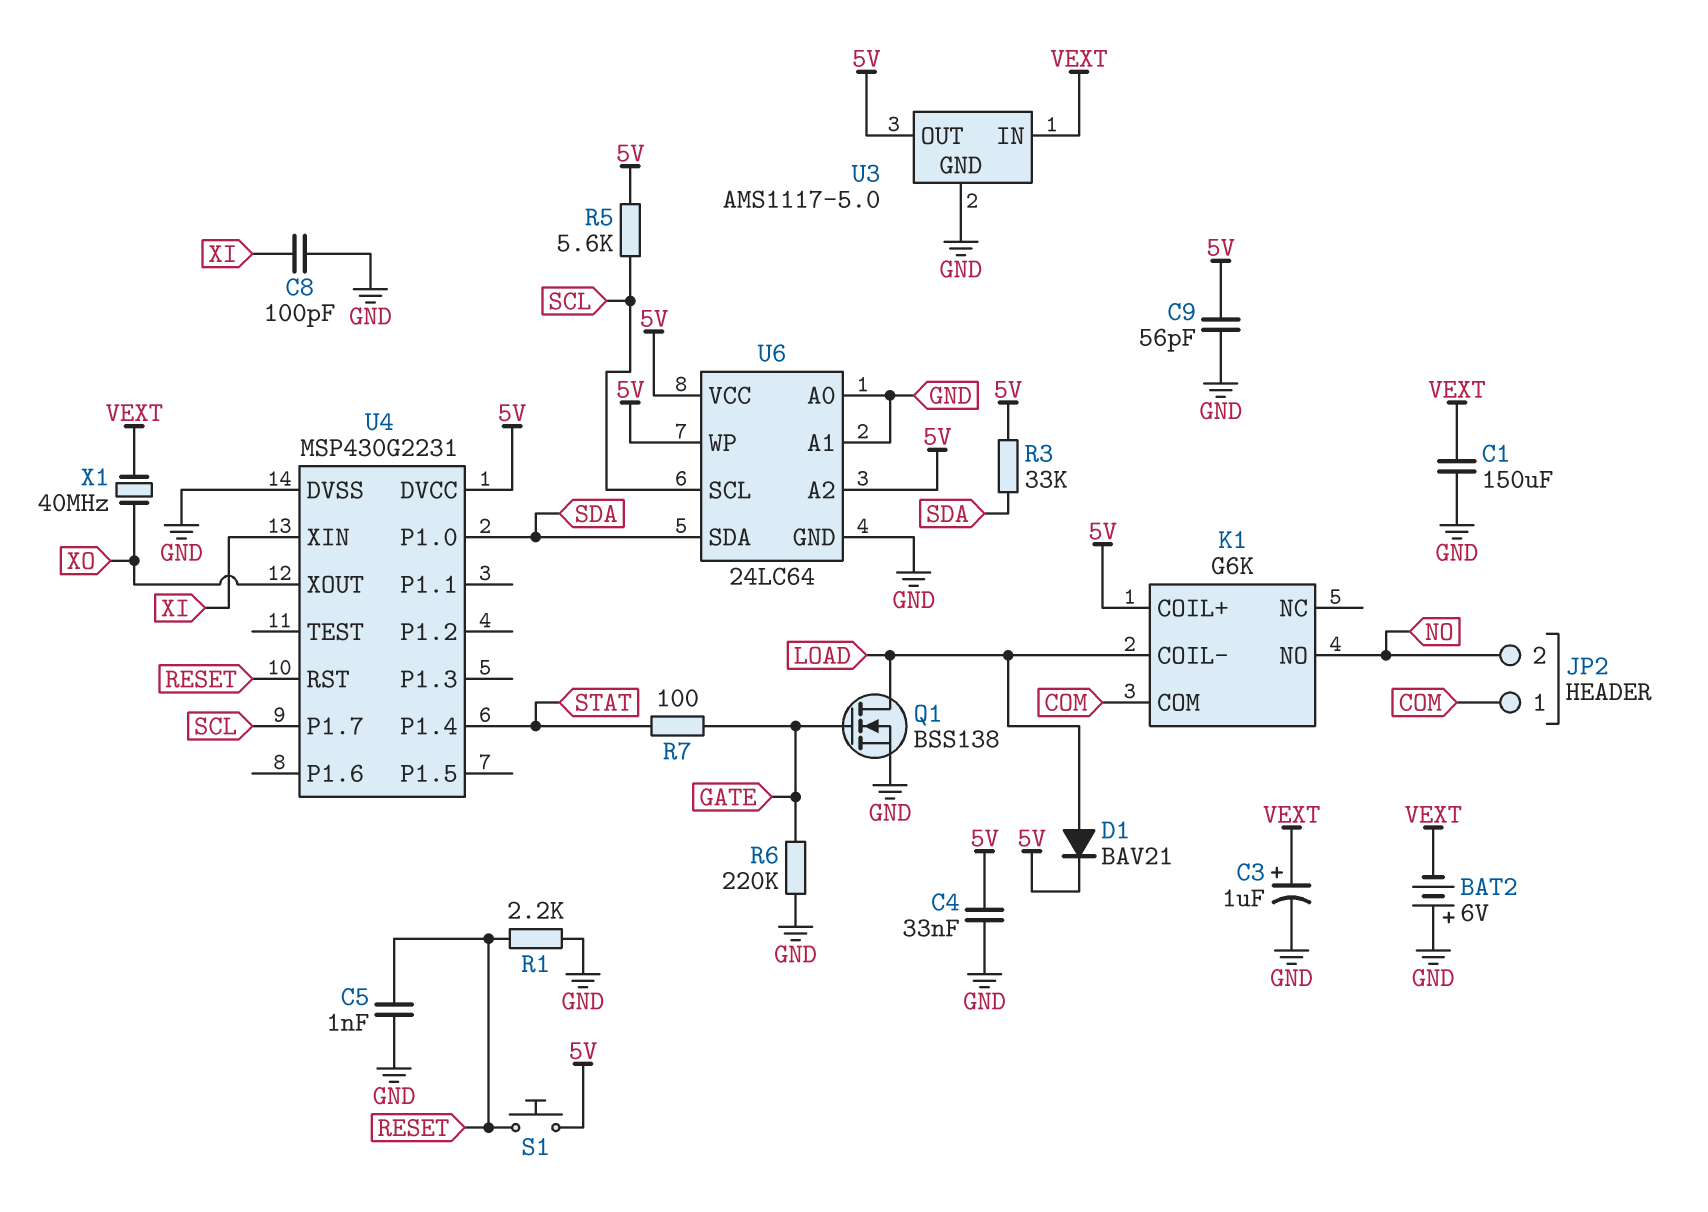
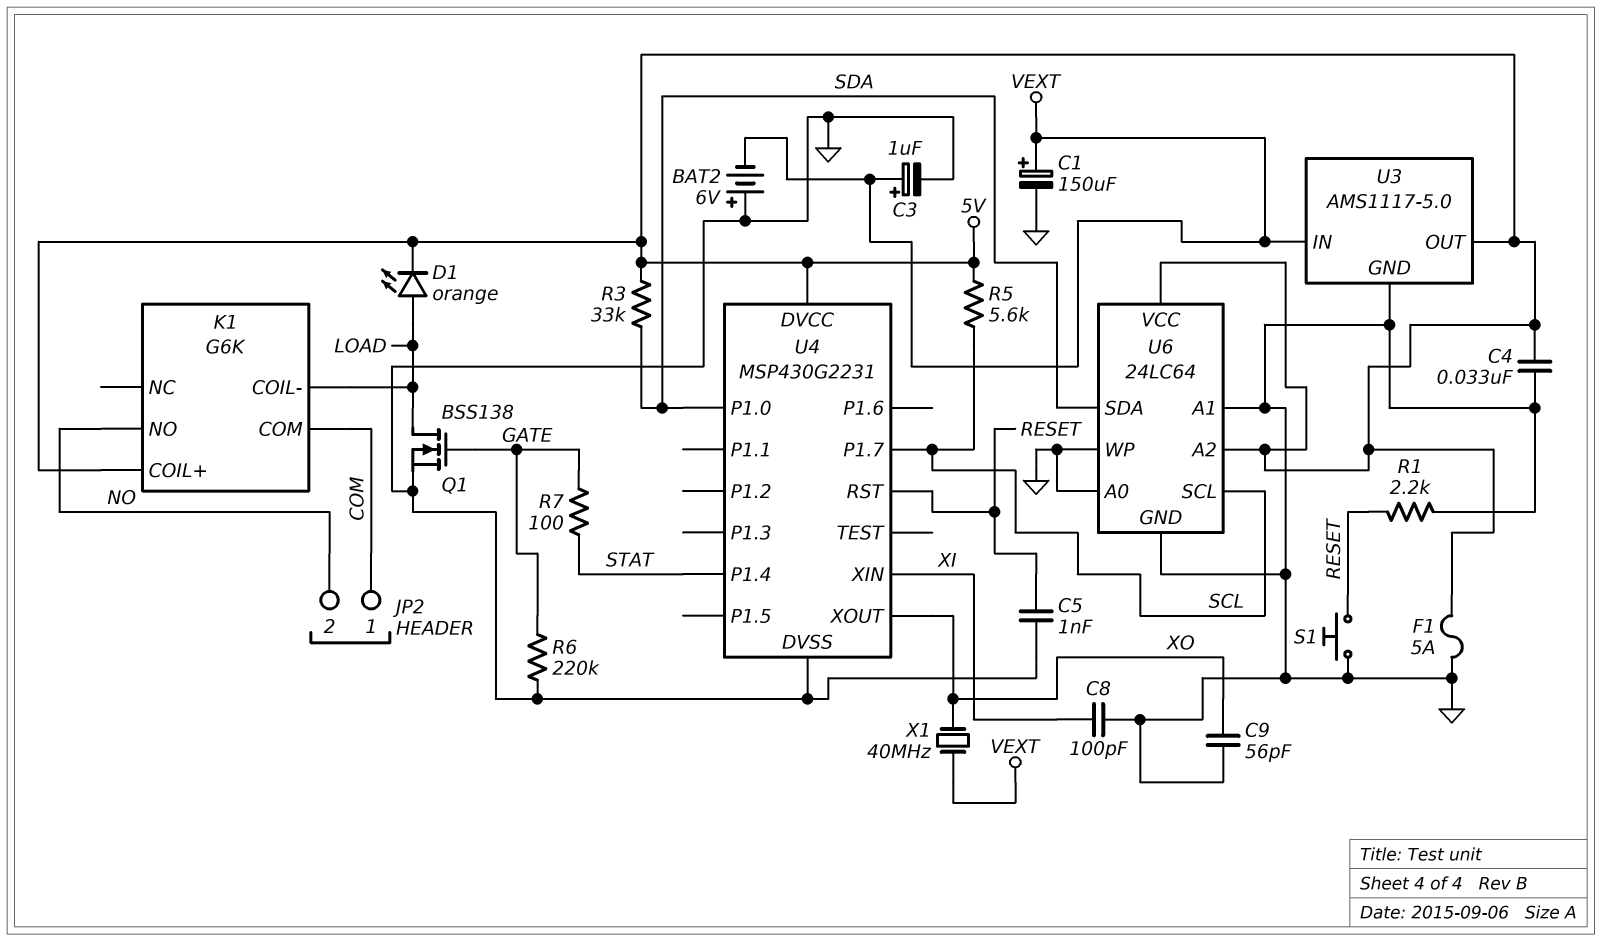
C1: 150uF (GND, VEXT) -> 150uF (plus VEXT, minus GND)
C9: 56pF (5V, GND) -> 56pF (GND, XO)
D1: diode BAV21 (A LOAD, K 5V) -> LED orange (A LOAD, K 5V)
F1: none -> 5A (5V, GND)
S1: button (5V, RESET) -> button (GND, RESET)
U6 pin WP: 5V -> GND

